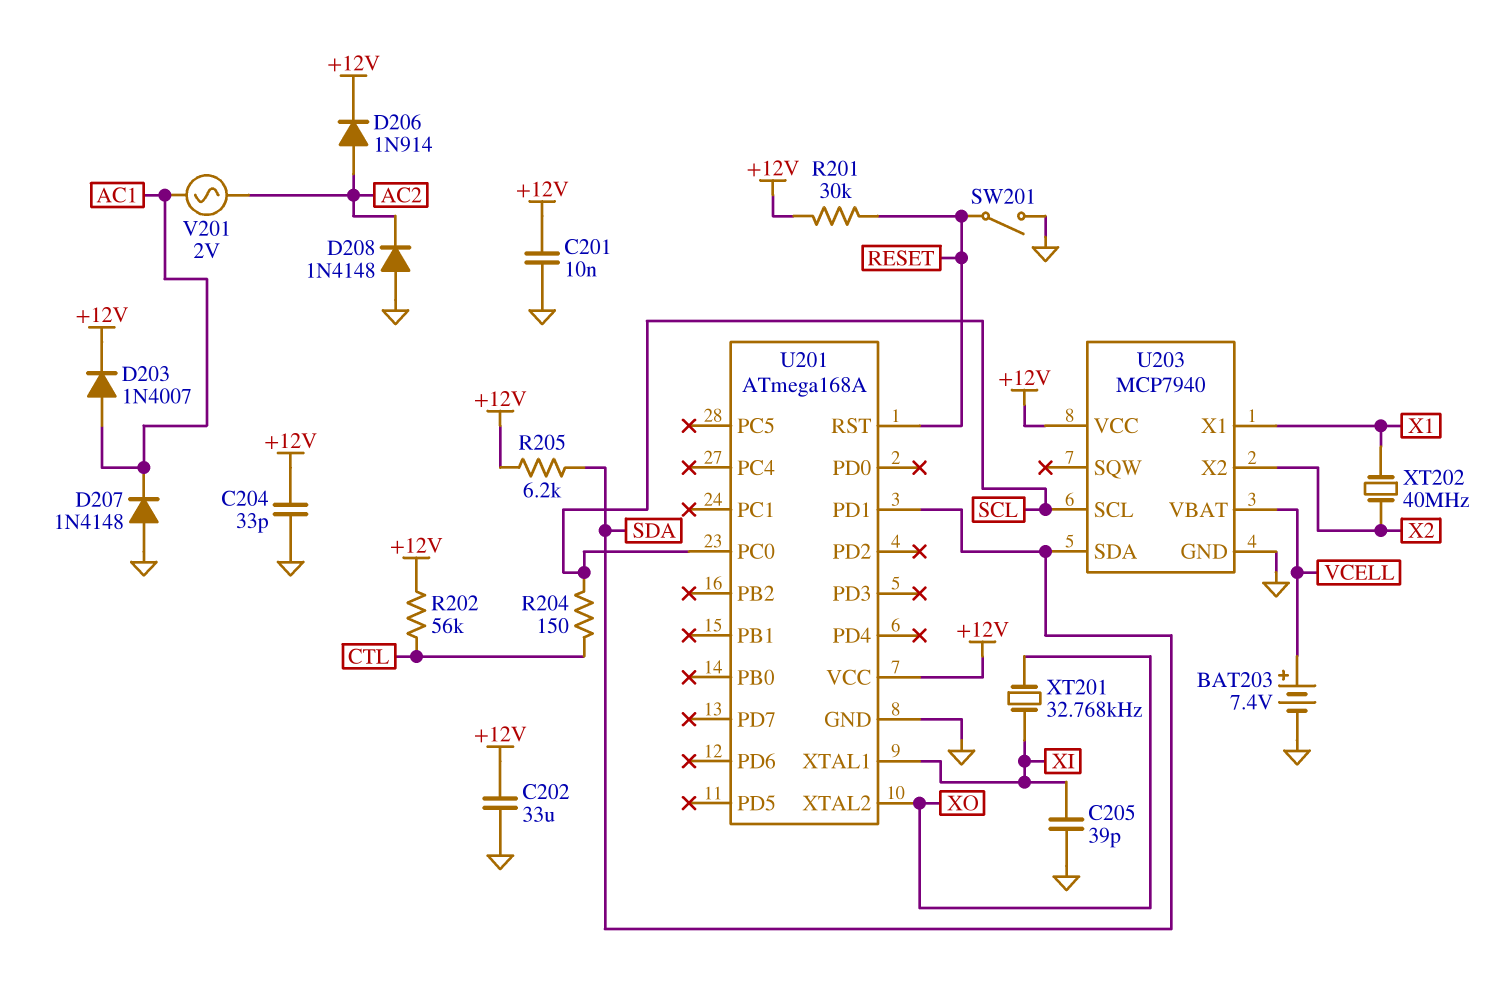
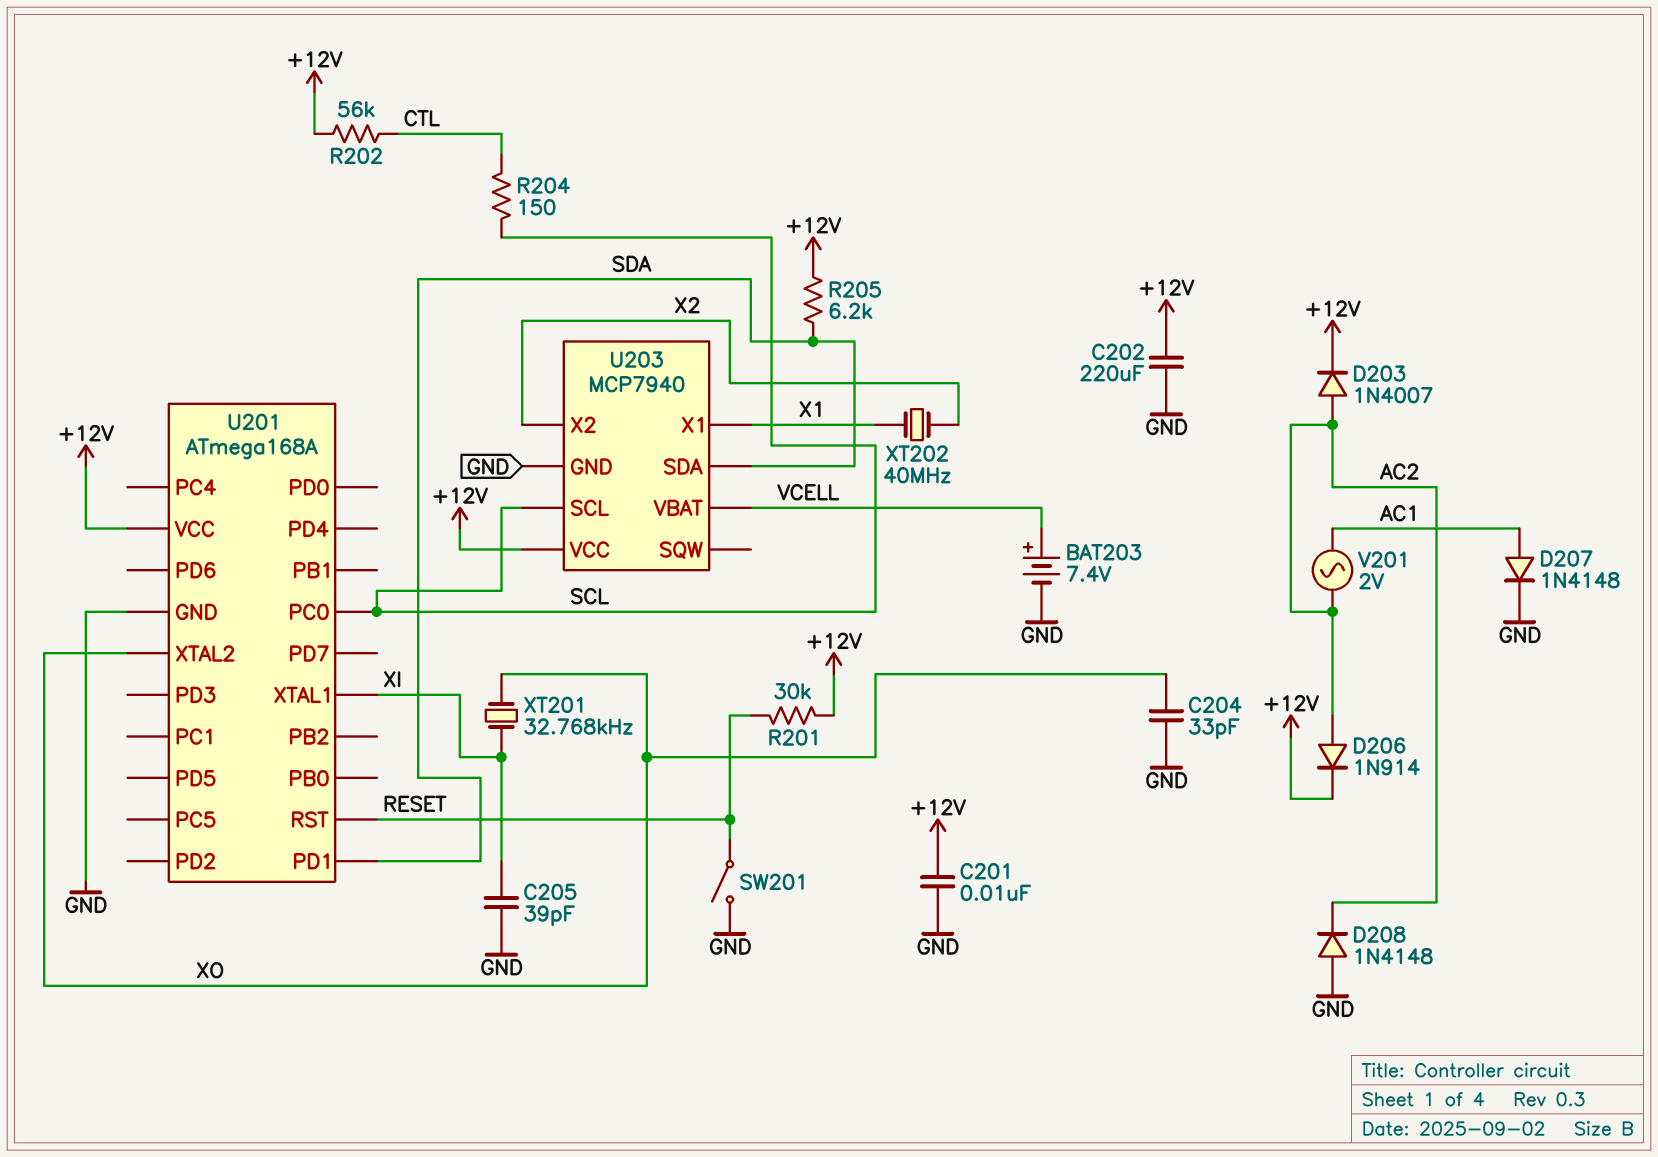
C202: 33uF (+12V, GND) -> 220uF (+12V, GND)
C204: 33pF (+12V, GND) -> 33pF (GND, XO)
D203: diode 1N4007 (A AC1, K +12V) -> diode 1N4007 (A AC2, K +12V)
D207: diode 1N4148 (A GND, K AC1) -> diode 1N4148 (A AC1, K GND)

